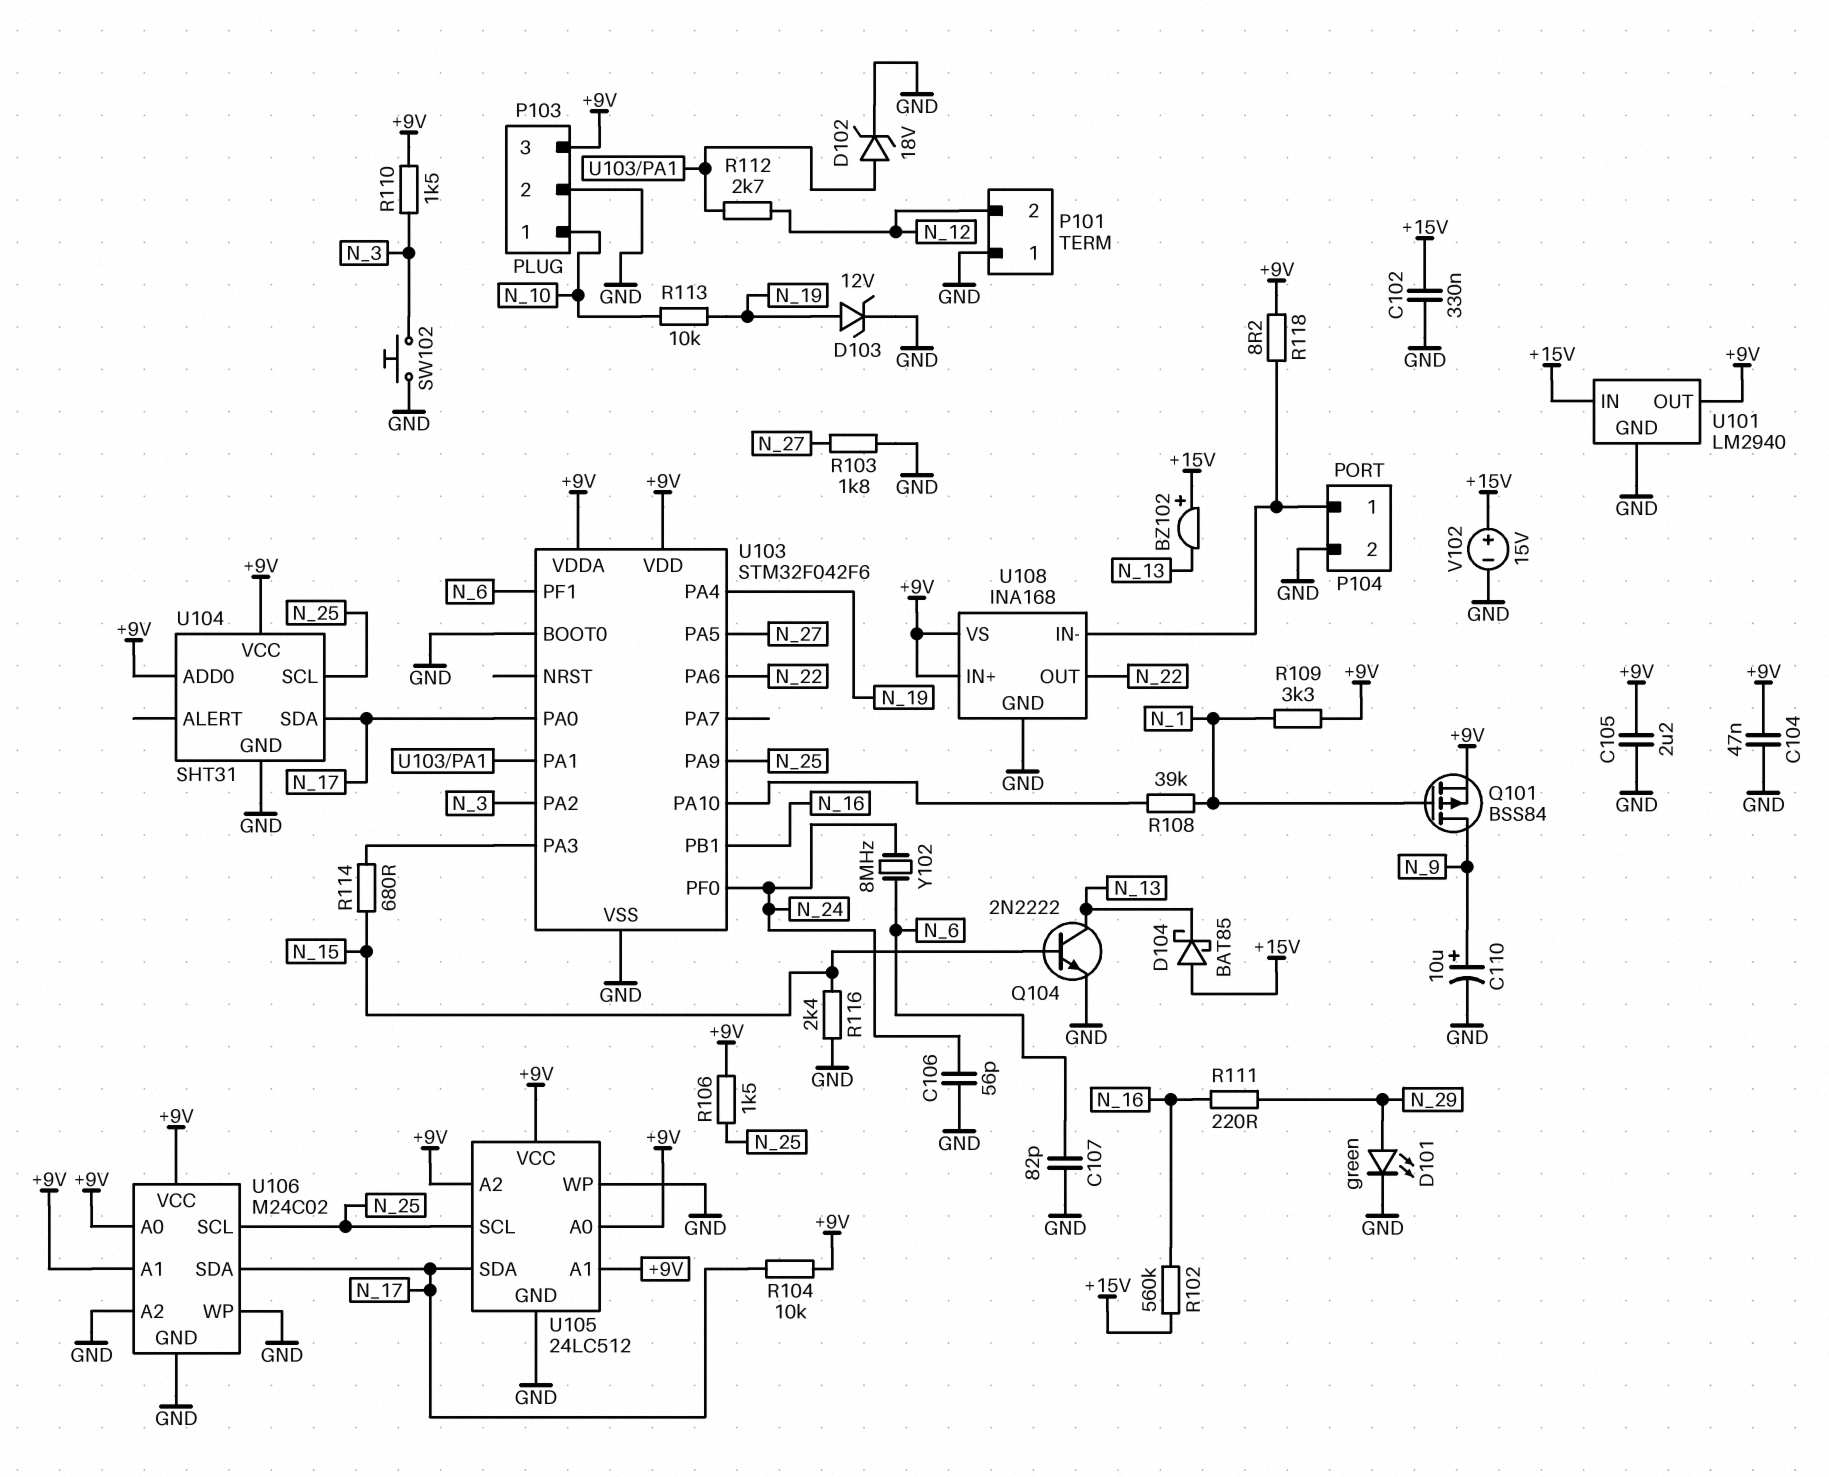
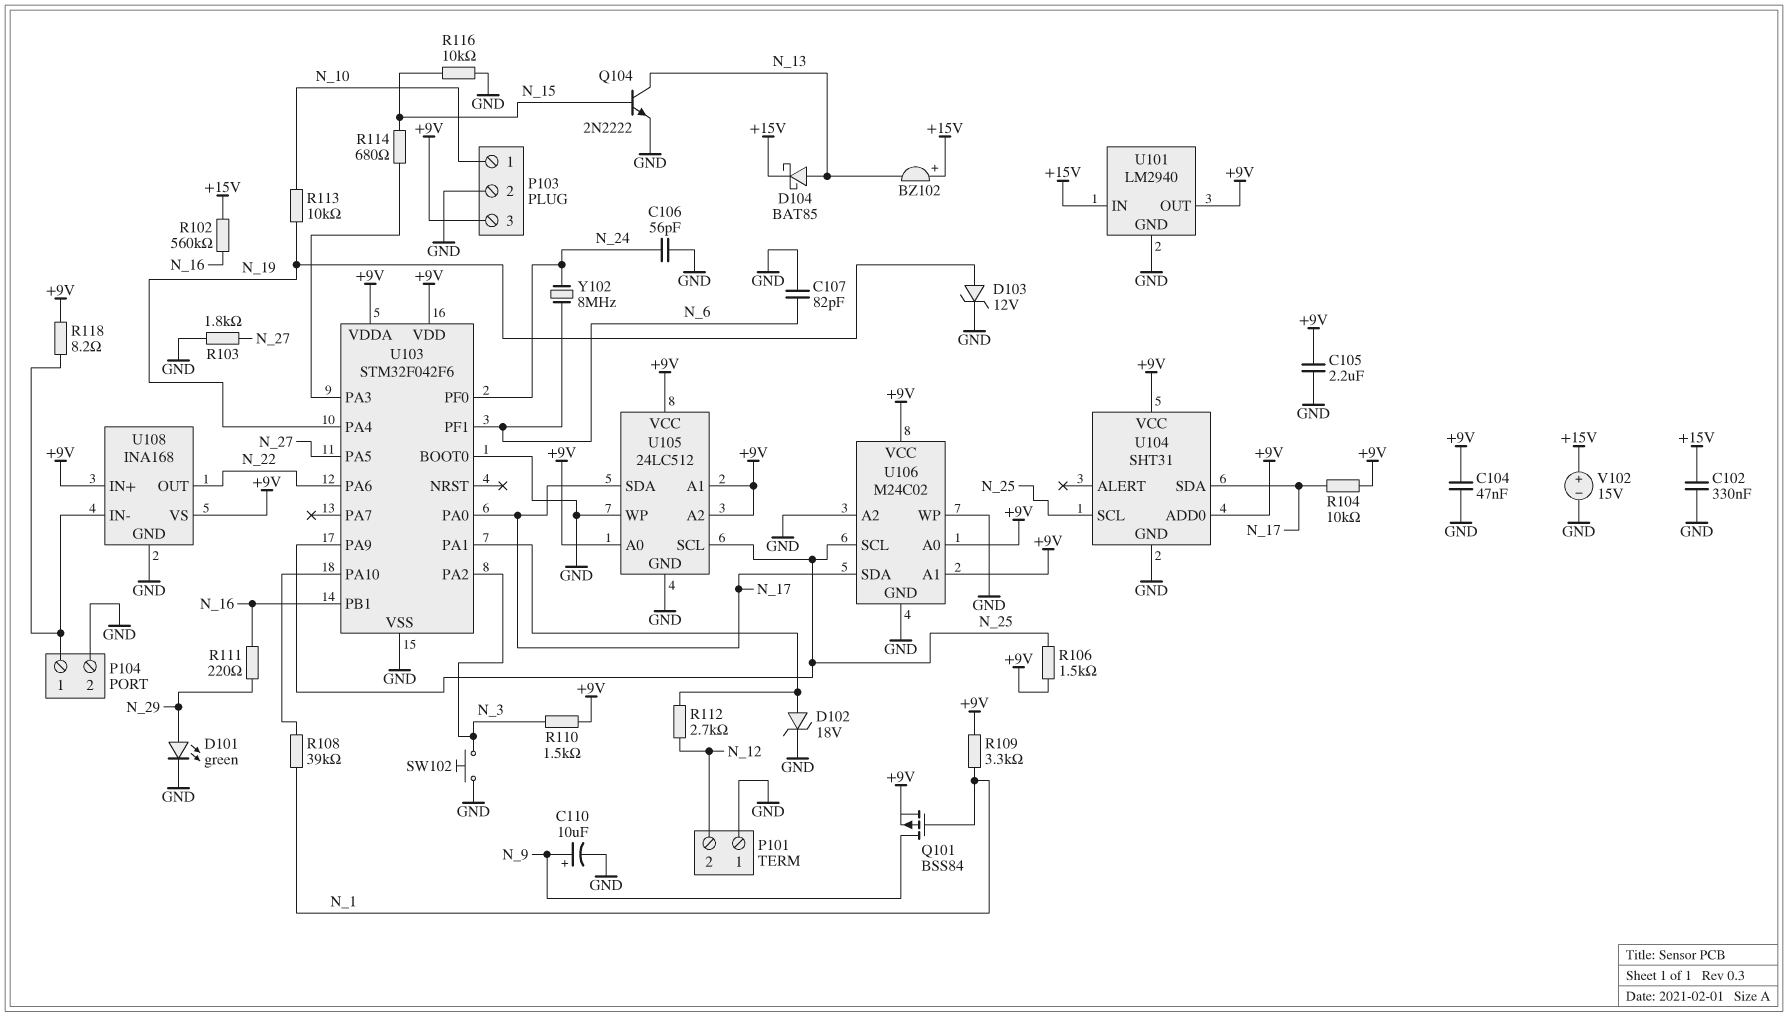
D104: schottky BAT85 (A +15V, K N_13) -> schottky BAT85 (A N_13, K +15V)
R116: 2.4k (GND, N_15) -> 10k (GND, N_15)

